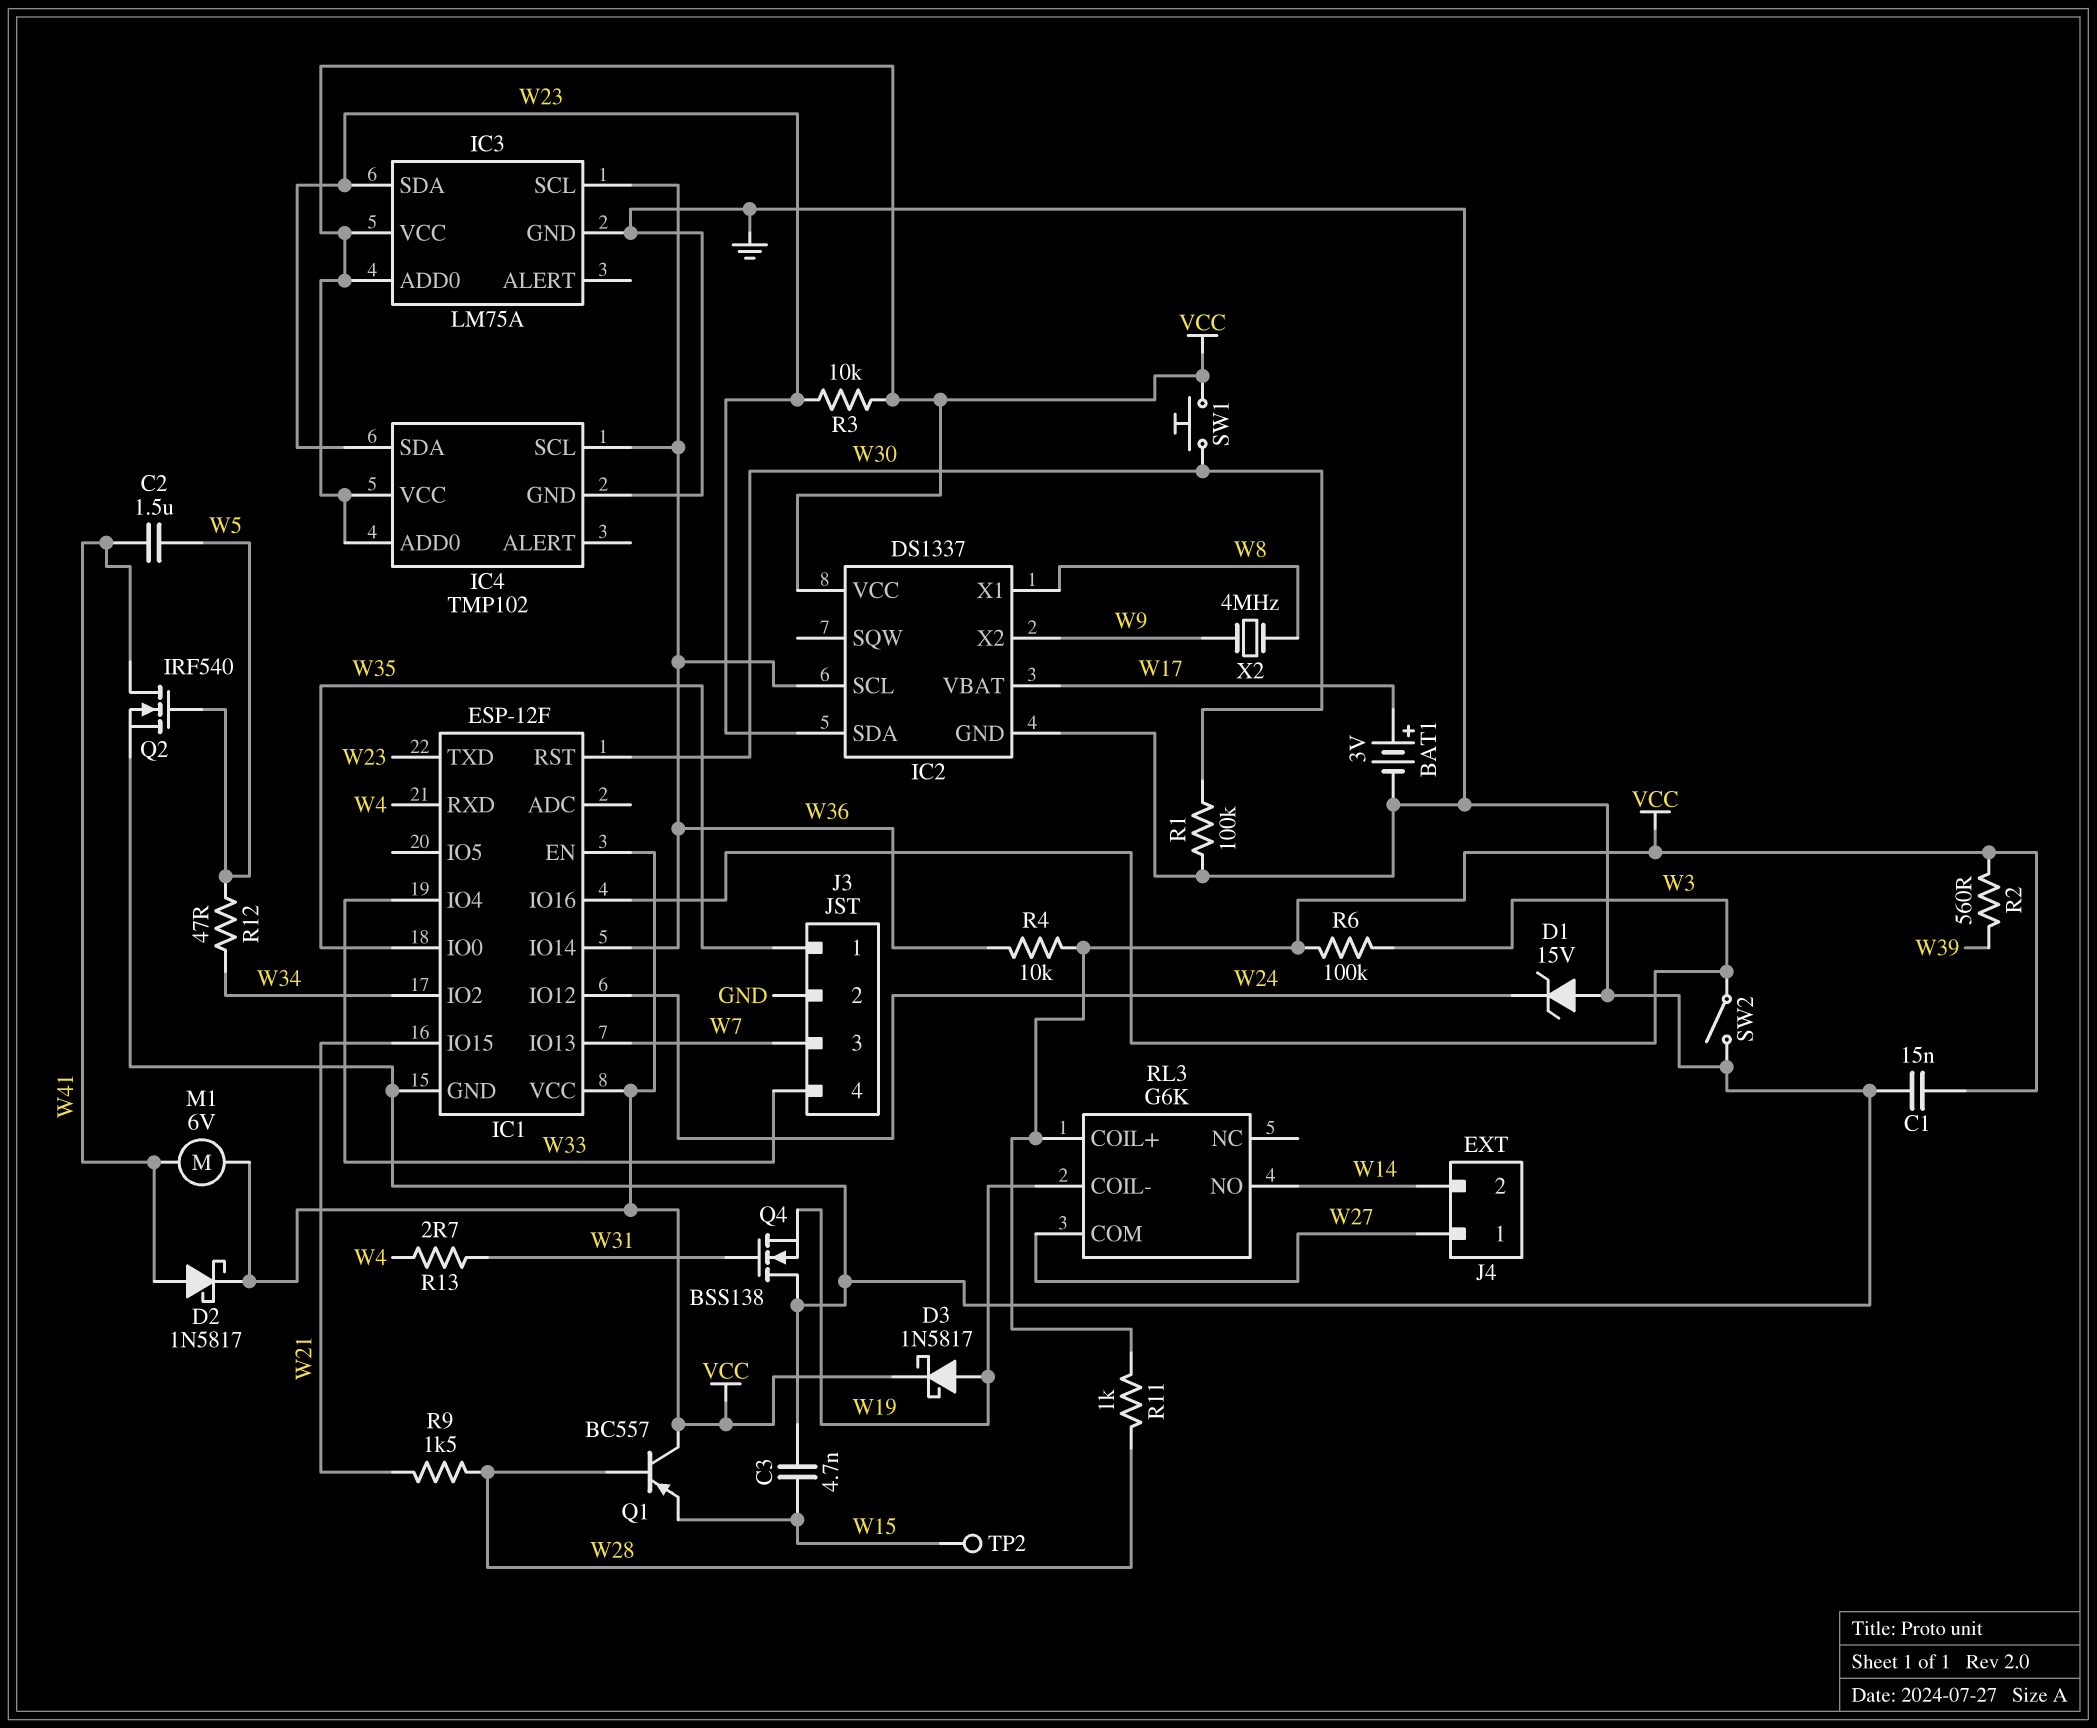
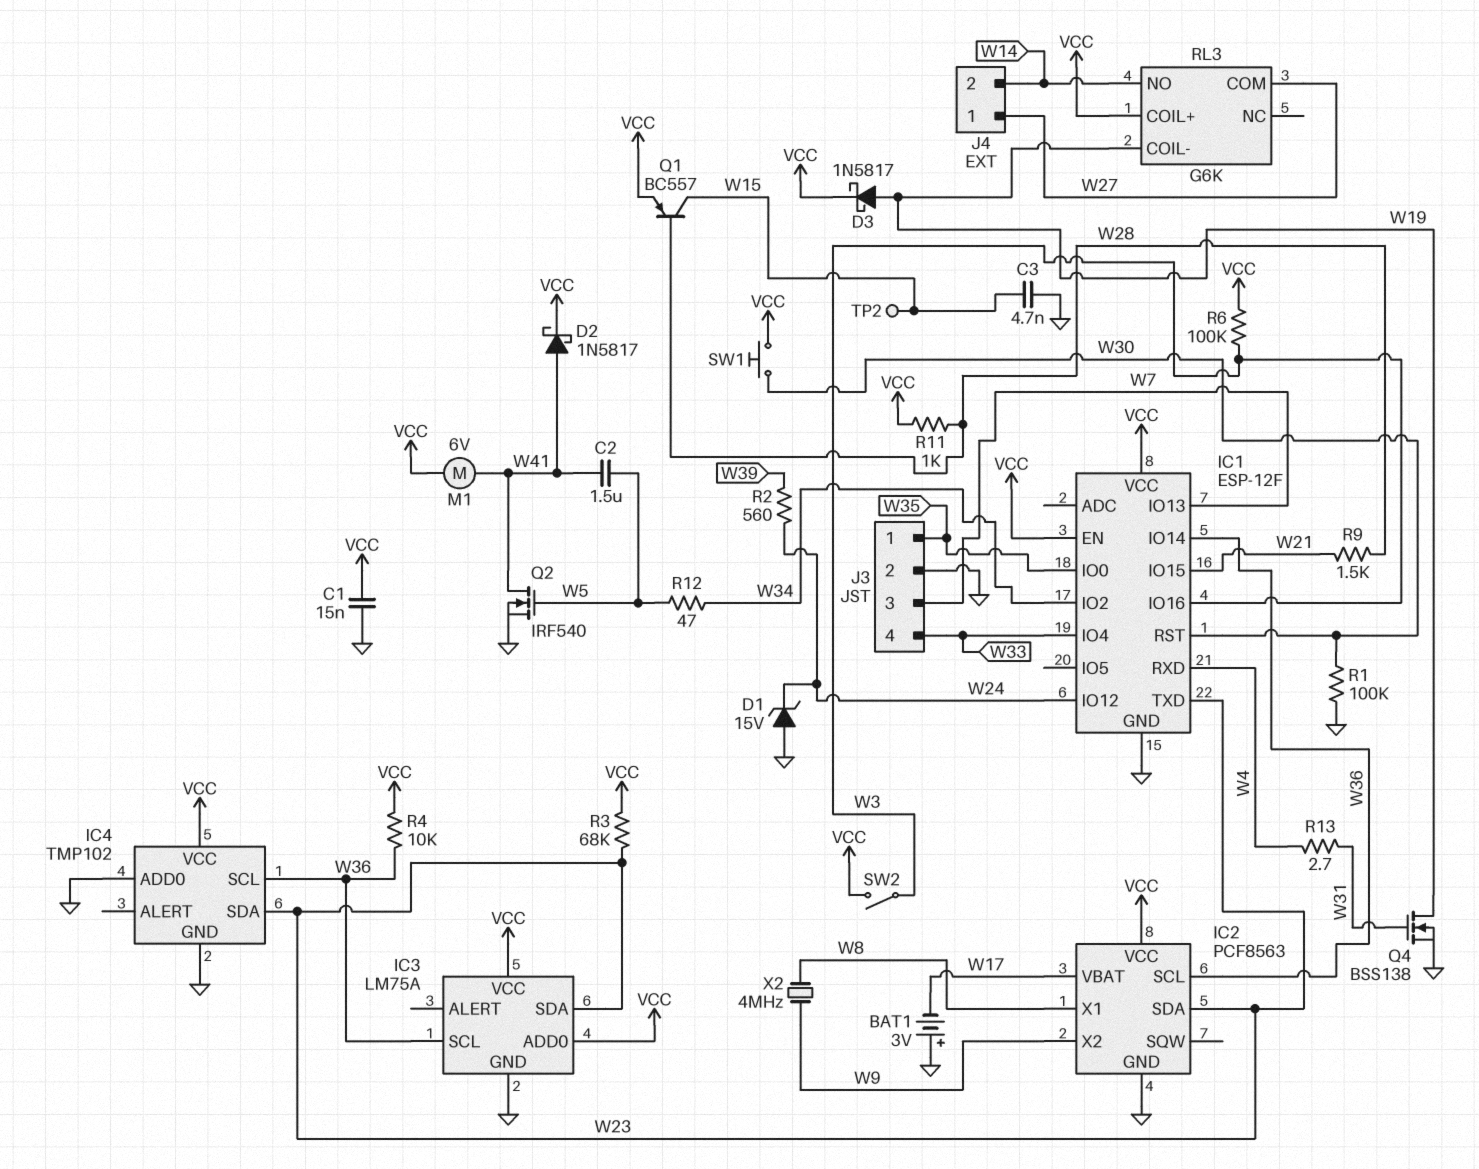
BAT1: 3V (plus W17, minus GND) -> 3V (plus GND, minus W17)
IC2: DS1337 -> PCF8563
IC4 pin ADD0: VCC -> GND
Q1: PNP BC557 (B W28, C VCC, E W15) -> PNP BC557 (B W28, C W15, E VCC)
Q4: NMOS BSS138 (G W31, D GND, S W19) -> NMOS BSS138 (G W31, D W19, S GND)
R2: 560 (VCC, W39) -> 560 (W24, W39)
R3: 10k (VCC, W23) -> 68k (VCC, W23)
SW2: switch (GND, W3) -> switch (VCC, W3)

